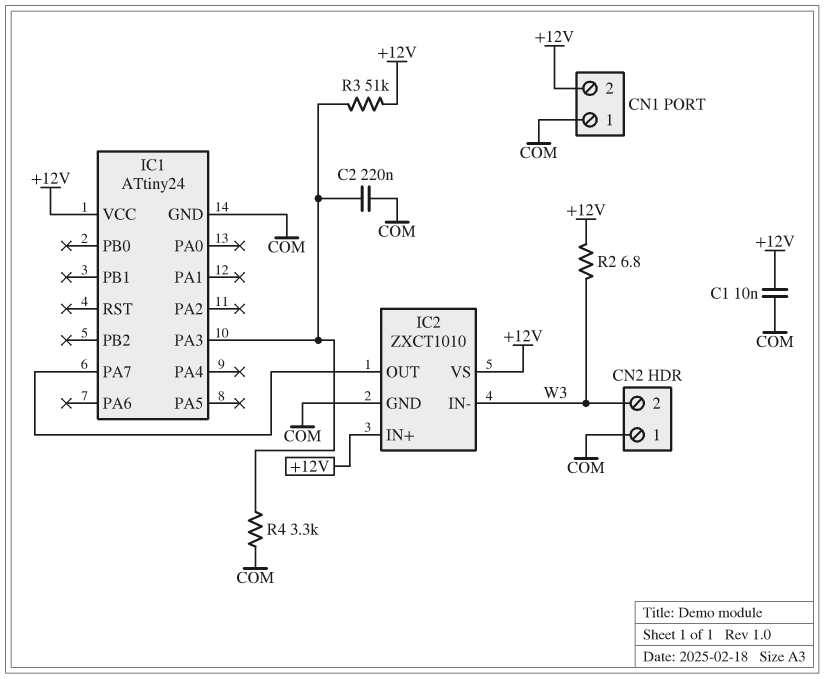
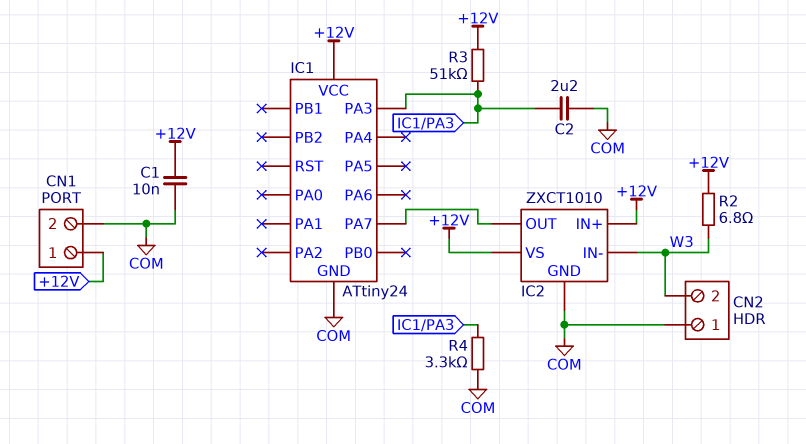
C2: 220nF (COM, IC1/PA3) -> 2.2uF (COM, IC1/PA3)
CN1 pin 1: COM -> +12V
CN1 pin 2: +12V -> COM

